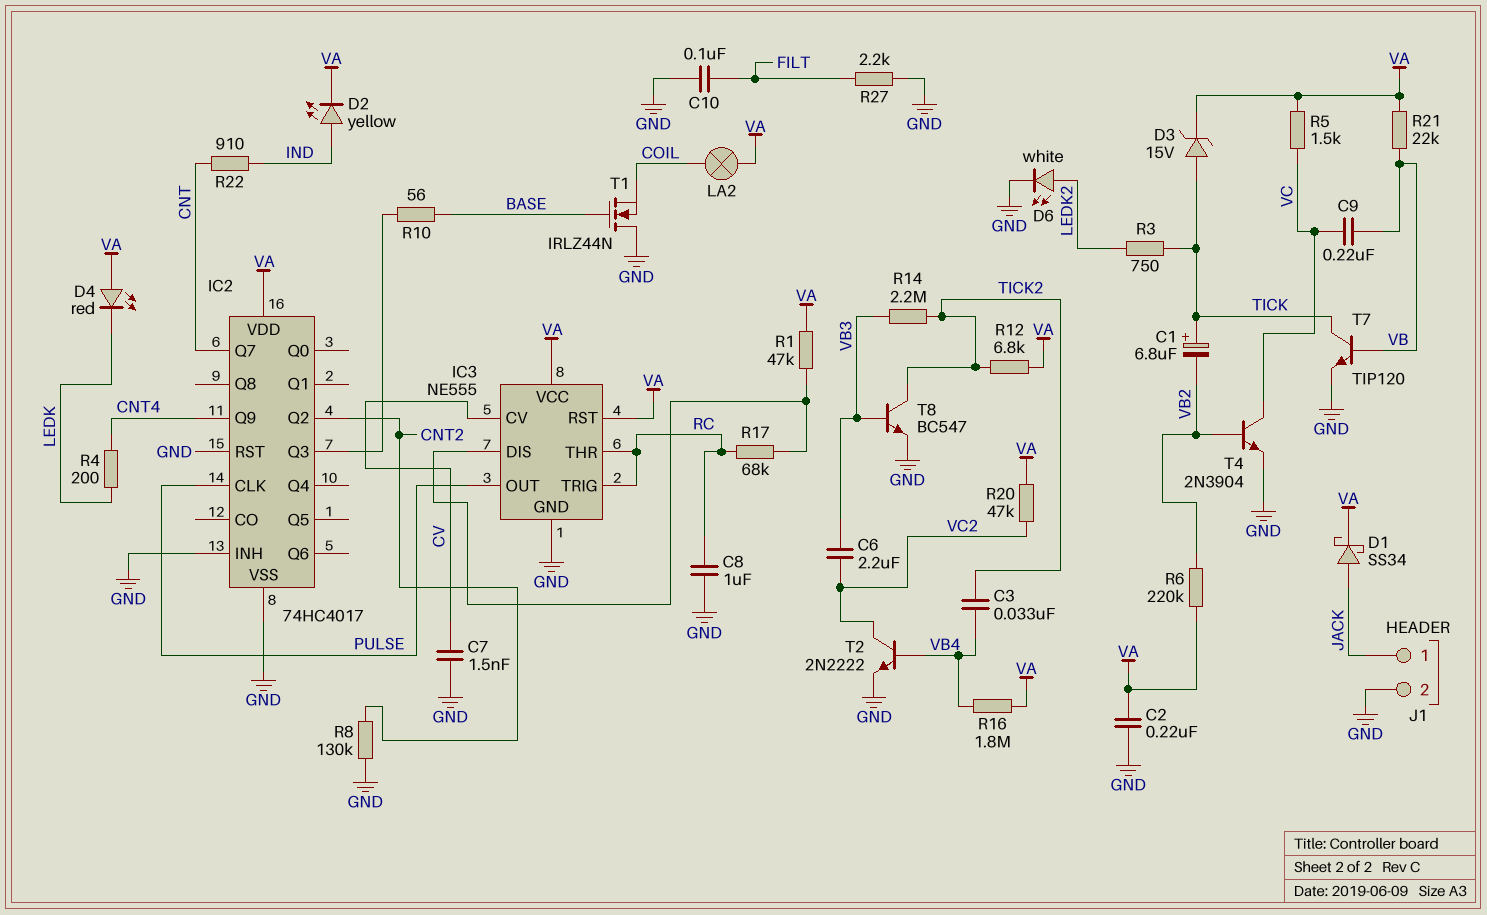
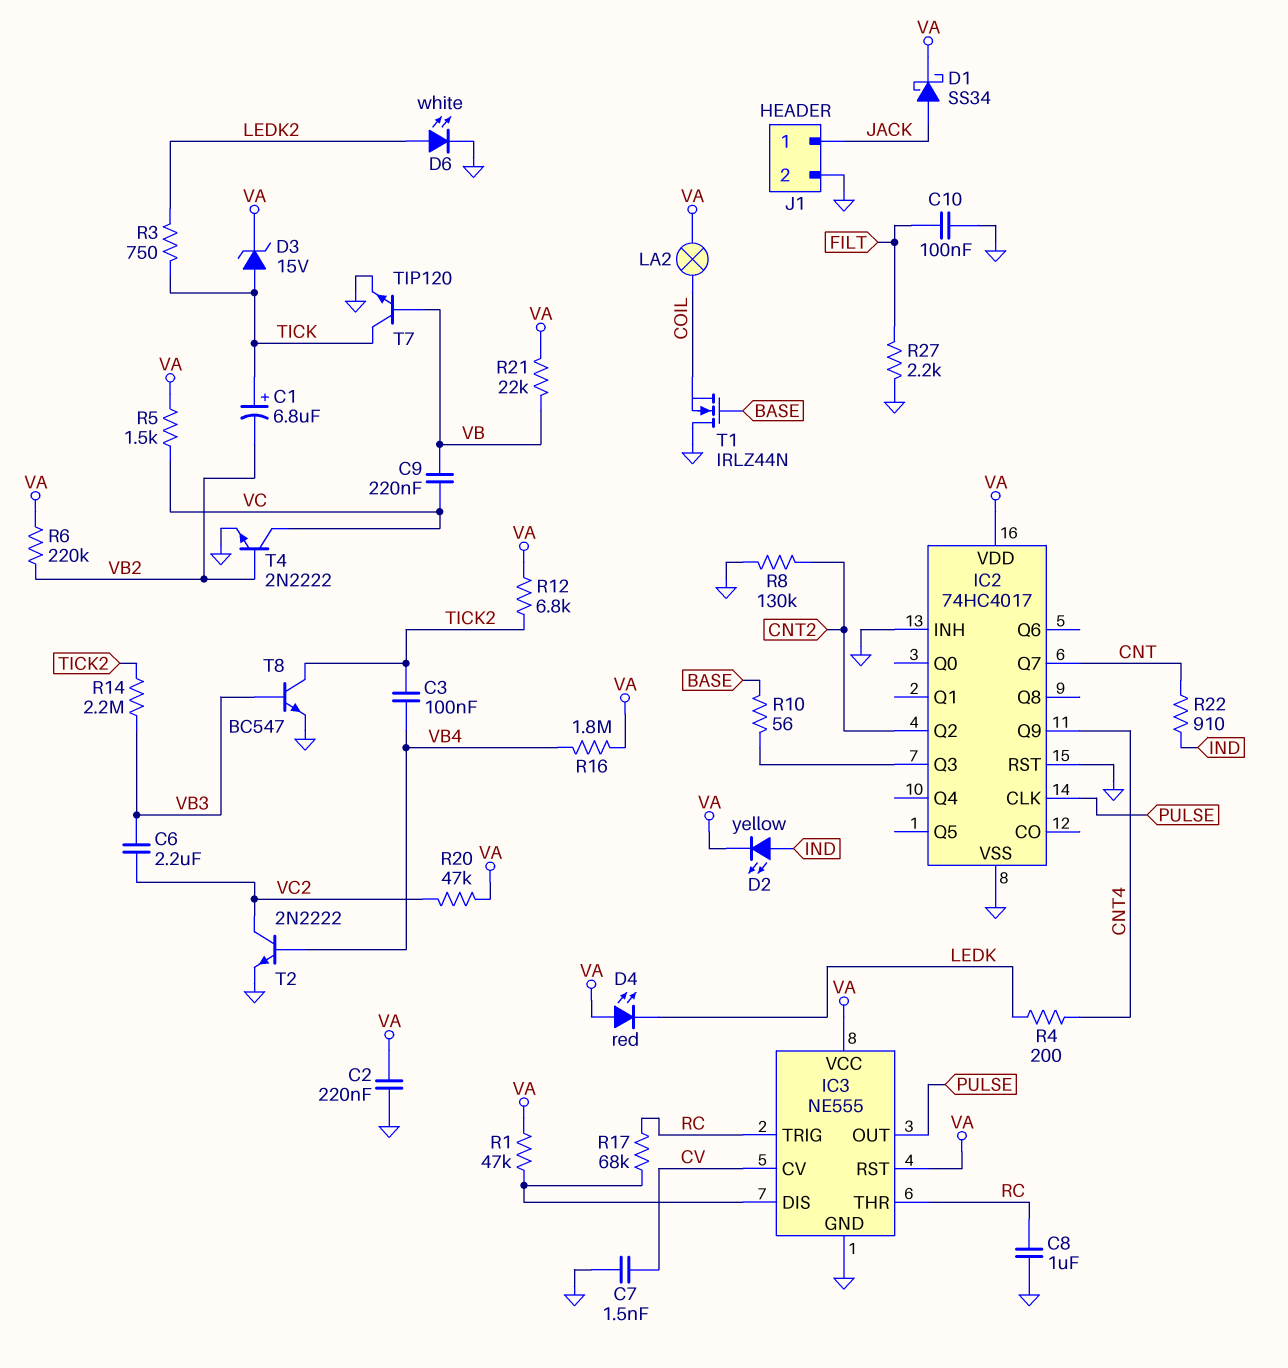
C3: 33nF (TICK2, VB4) -> 100nF (TICK2, VB4)
T4: NPN 2N3904 (B VB2, C VC, E GND) -> NPN 2N2222 (B VB2, C VC, E GND)

